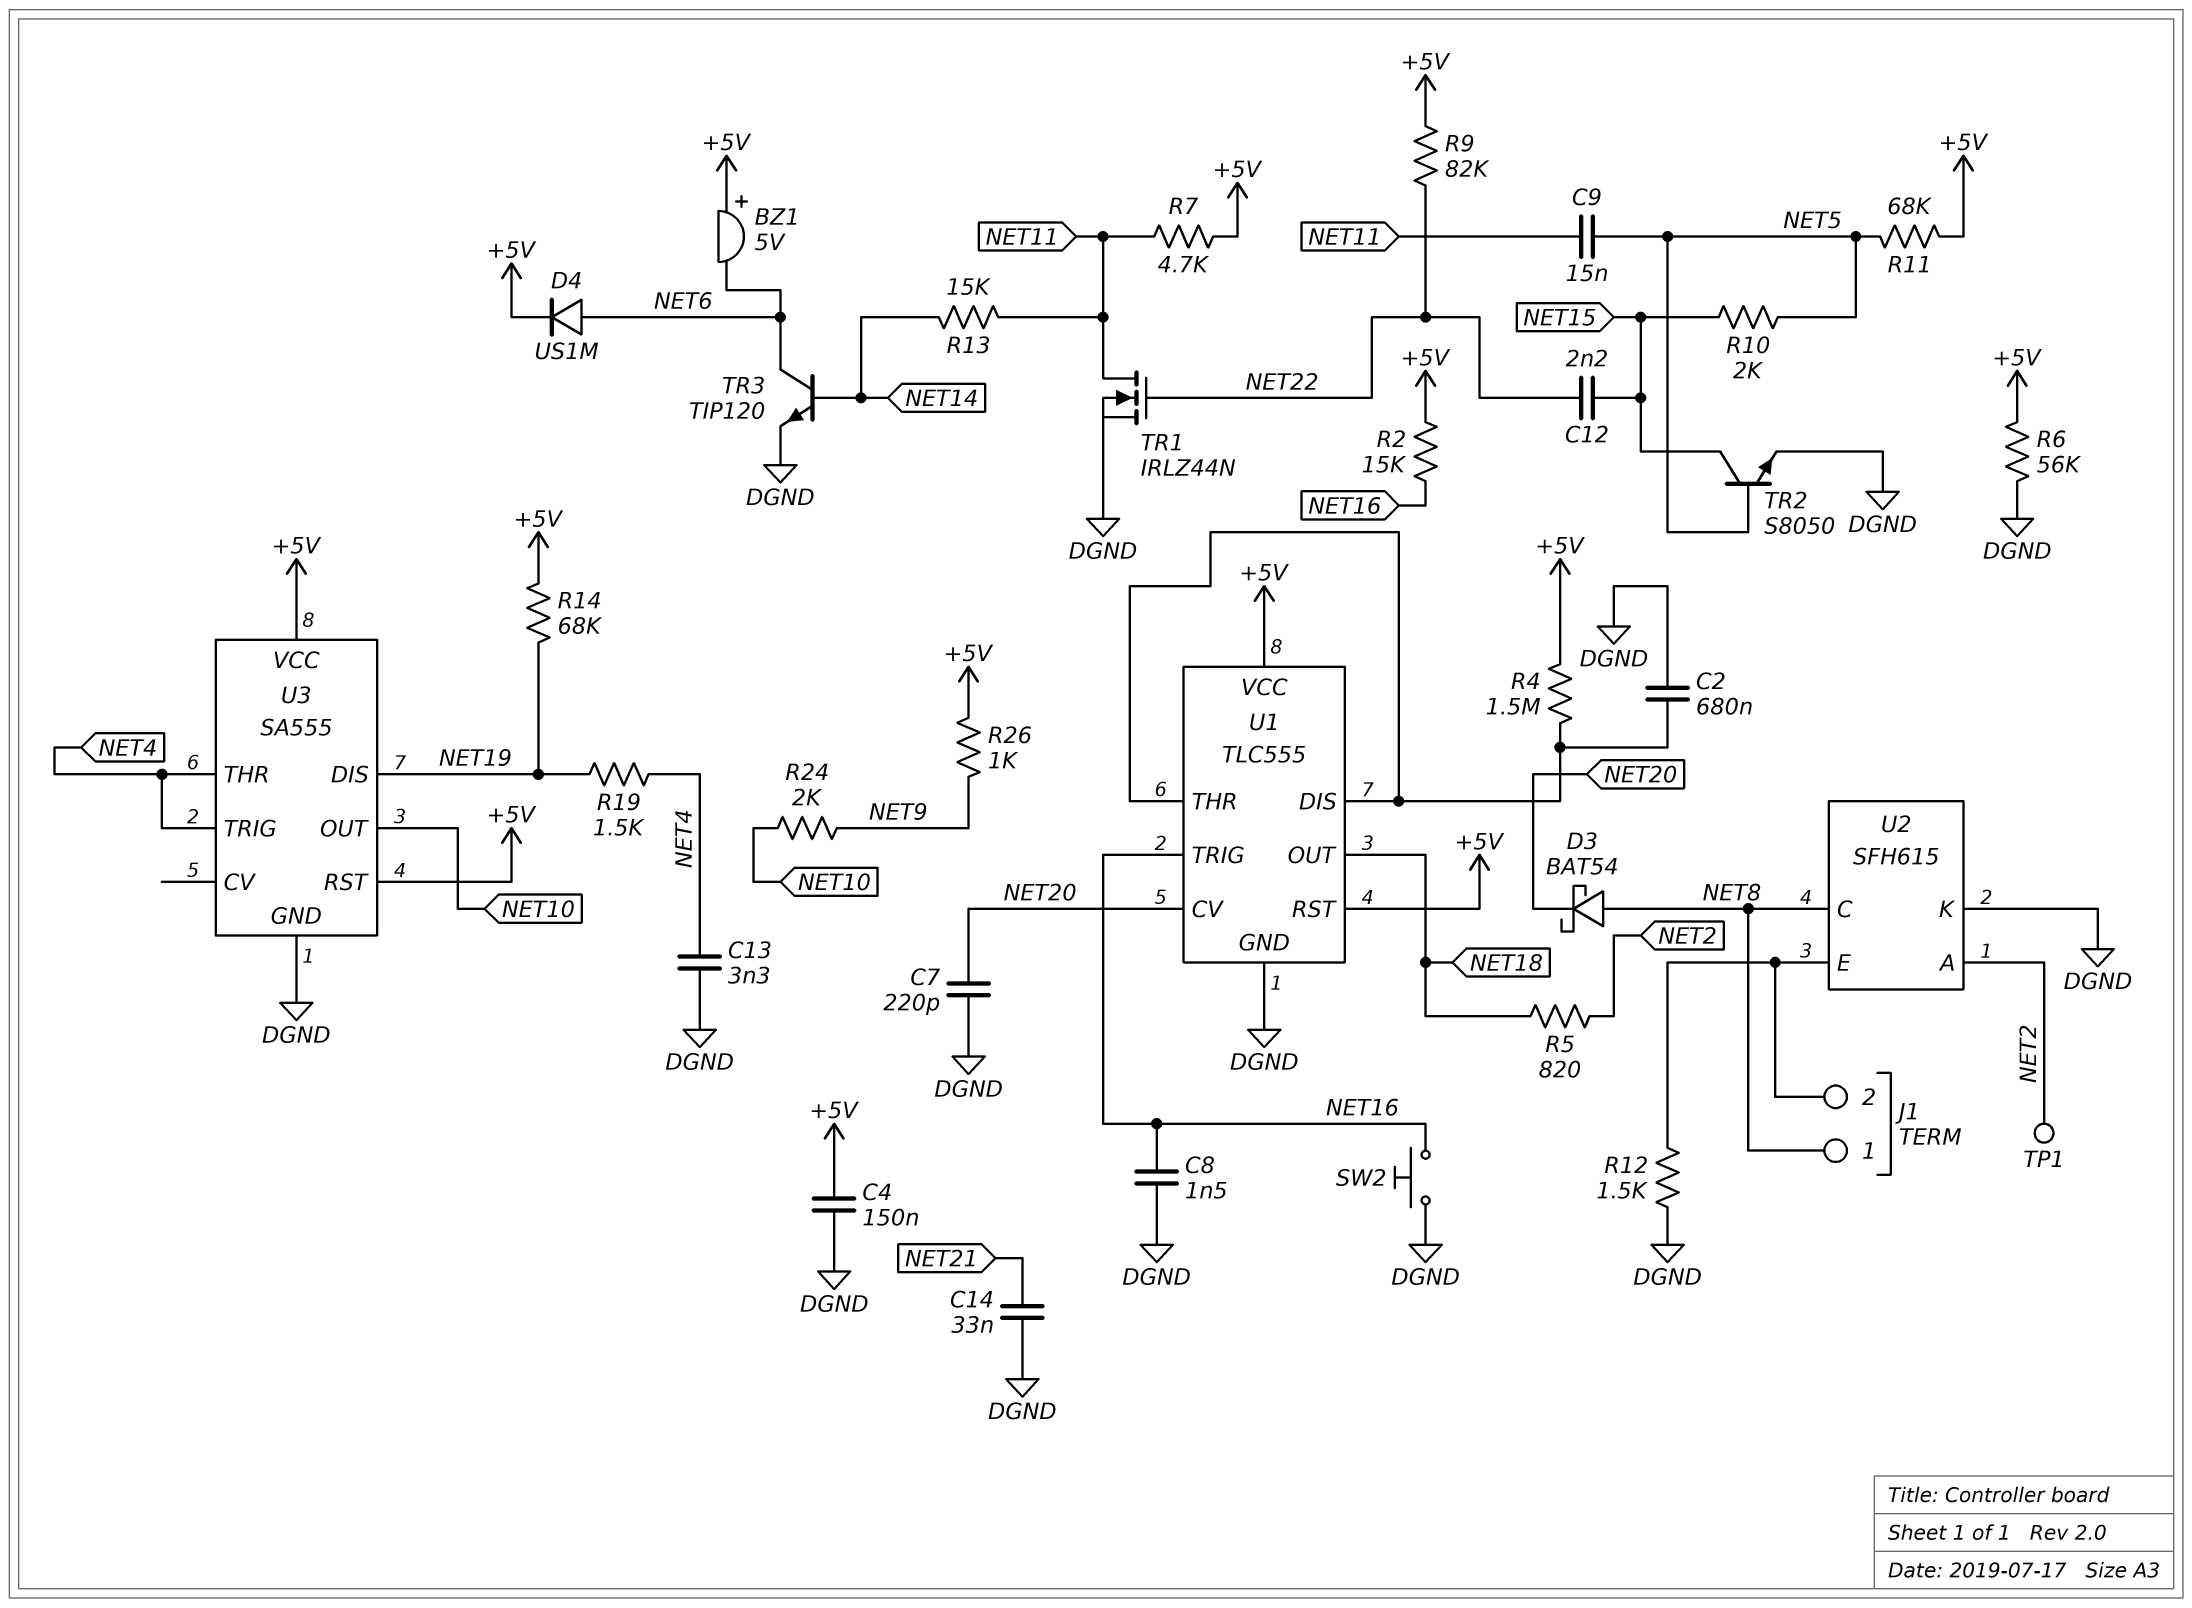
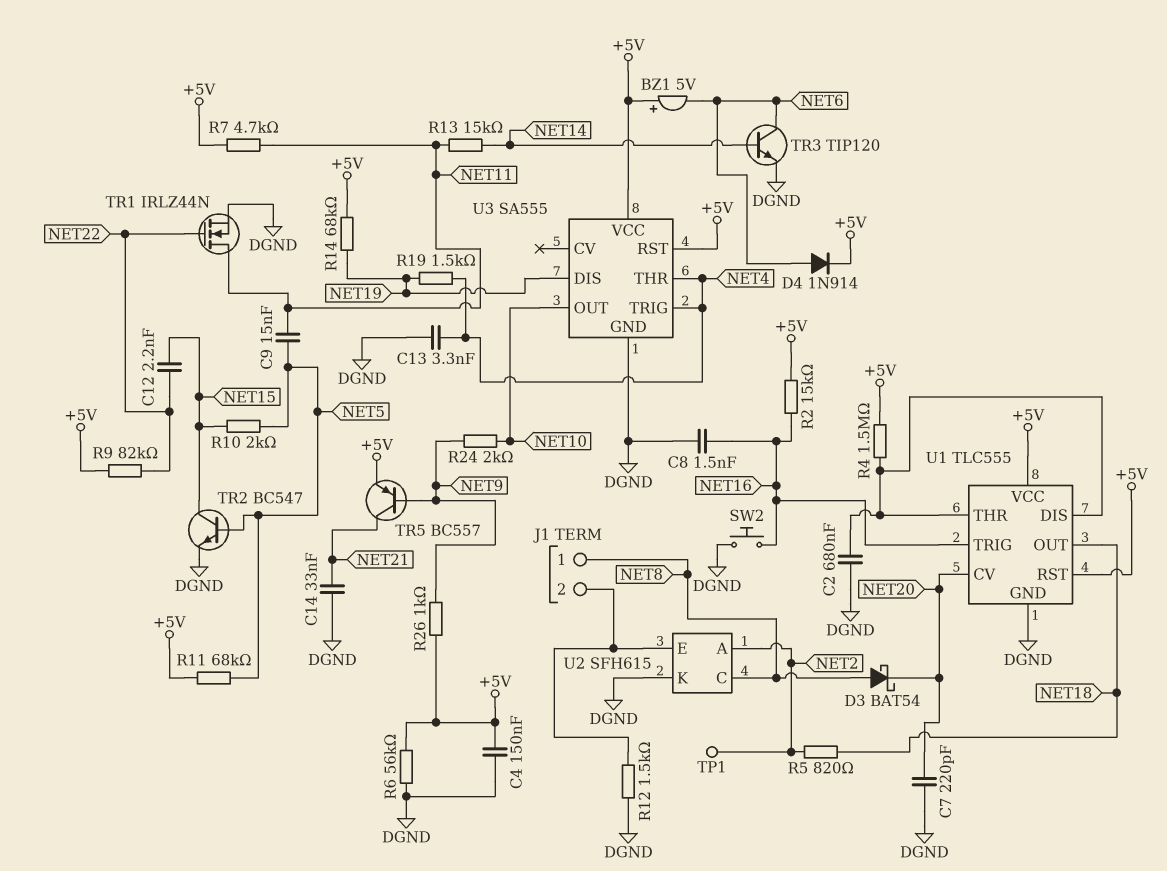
D4: diode US1M (A NET6, K +5V) -> diode 1N914 (A NET6, K +5V)
TR2: NPN S8050 (B NET5, C NET15, E DGND) -> NPN BC547 (B NET5, C NET15, E DGND)
TR5: none -> PNP BC557 (B NET9, C NET21, E +5V)

